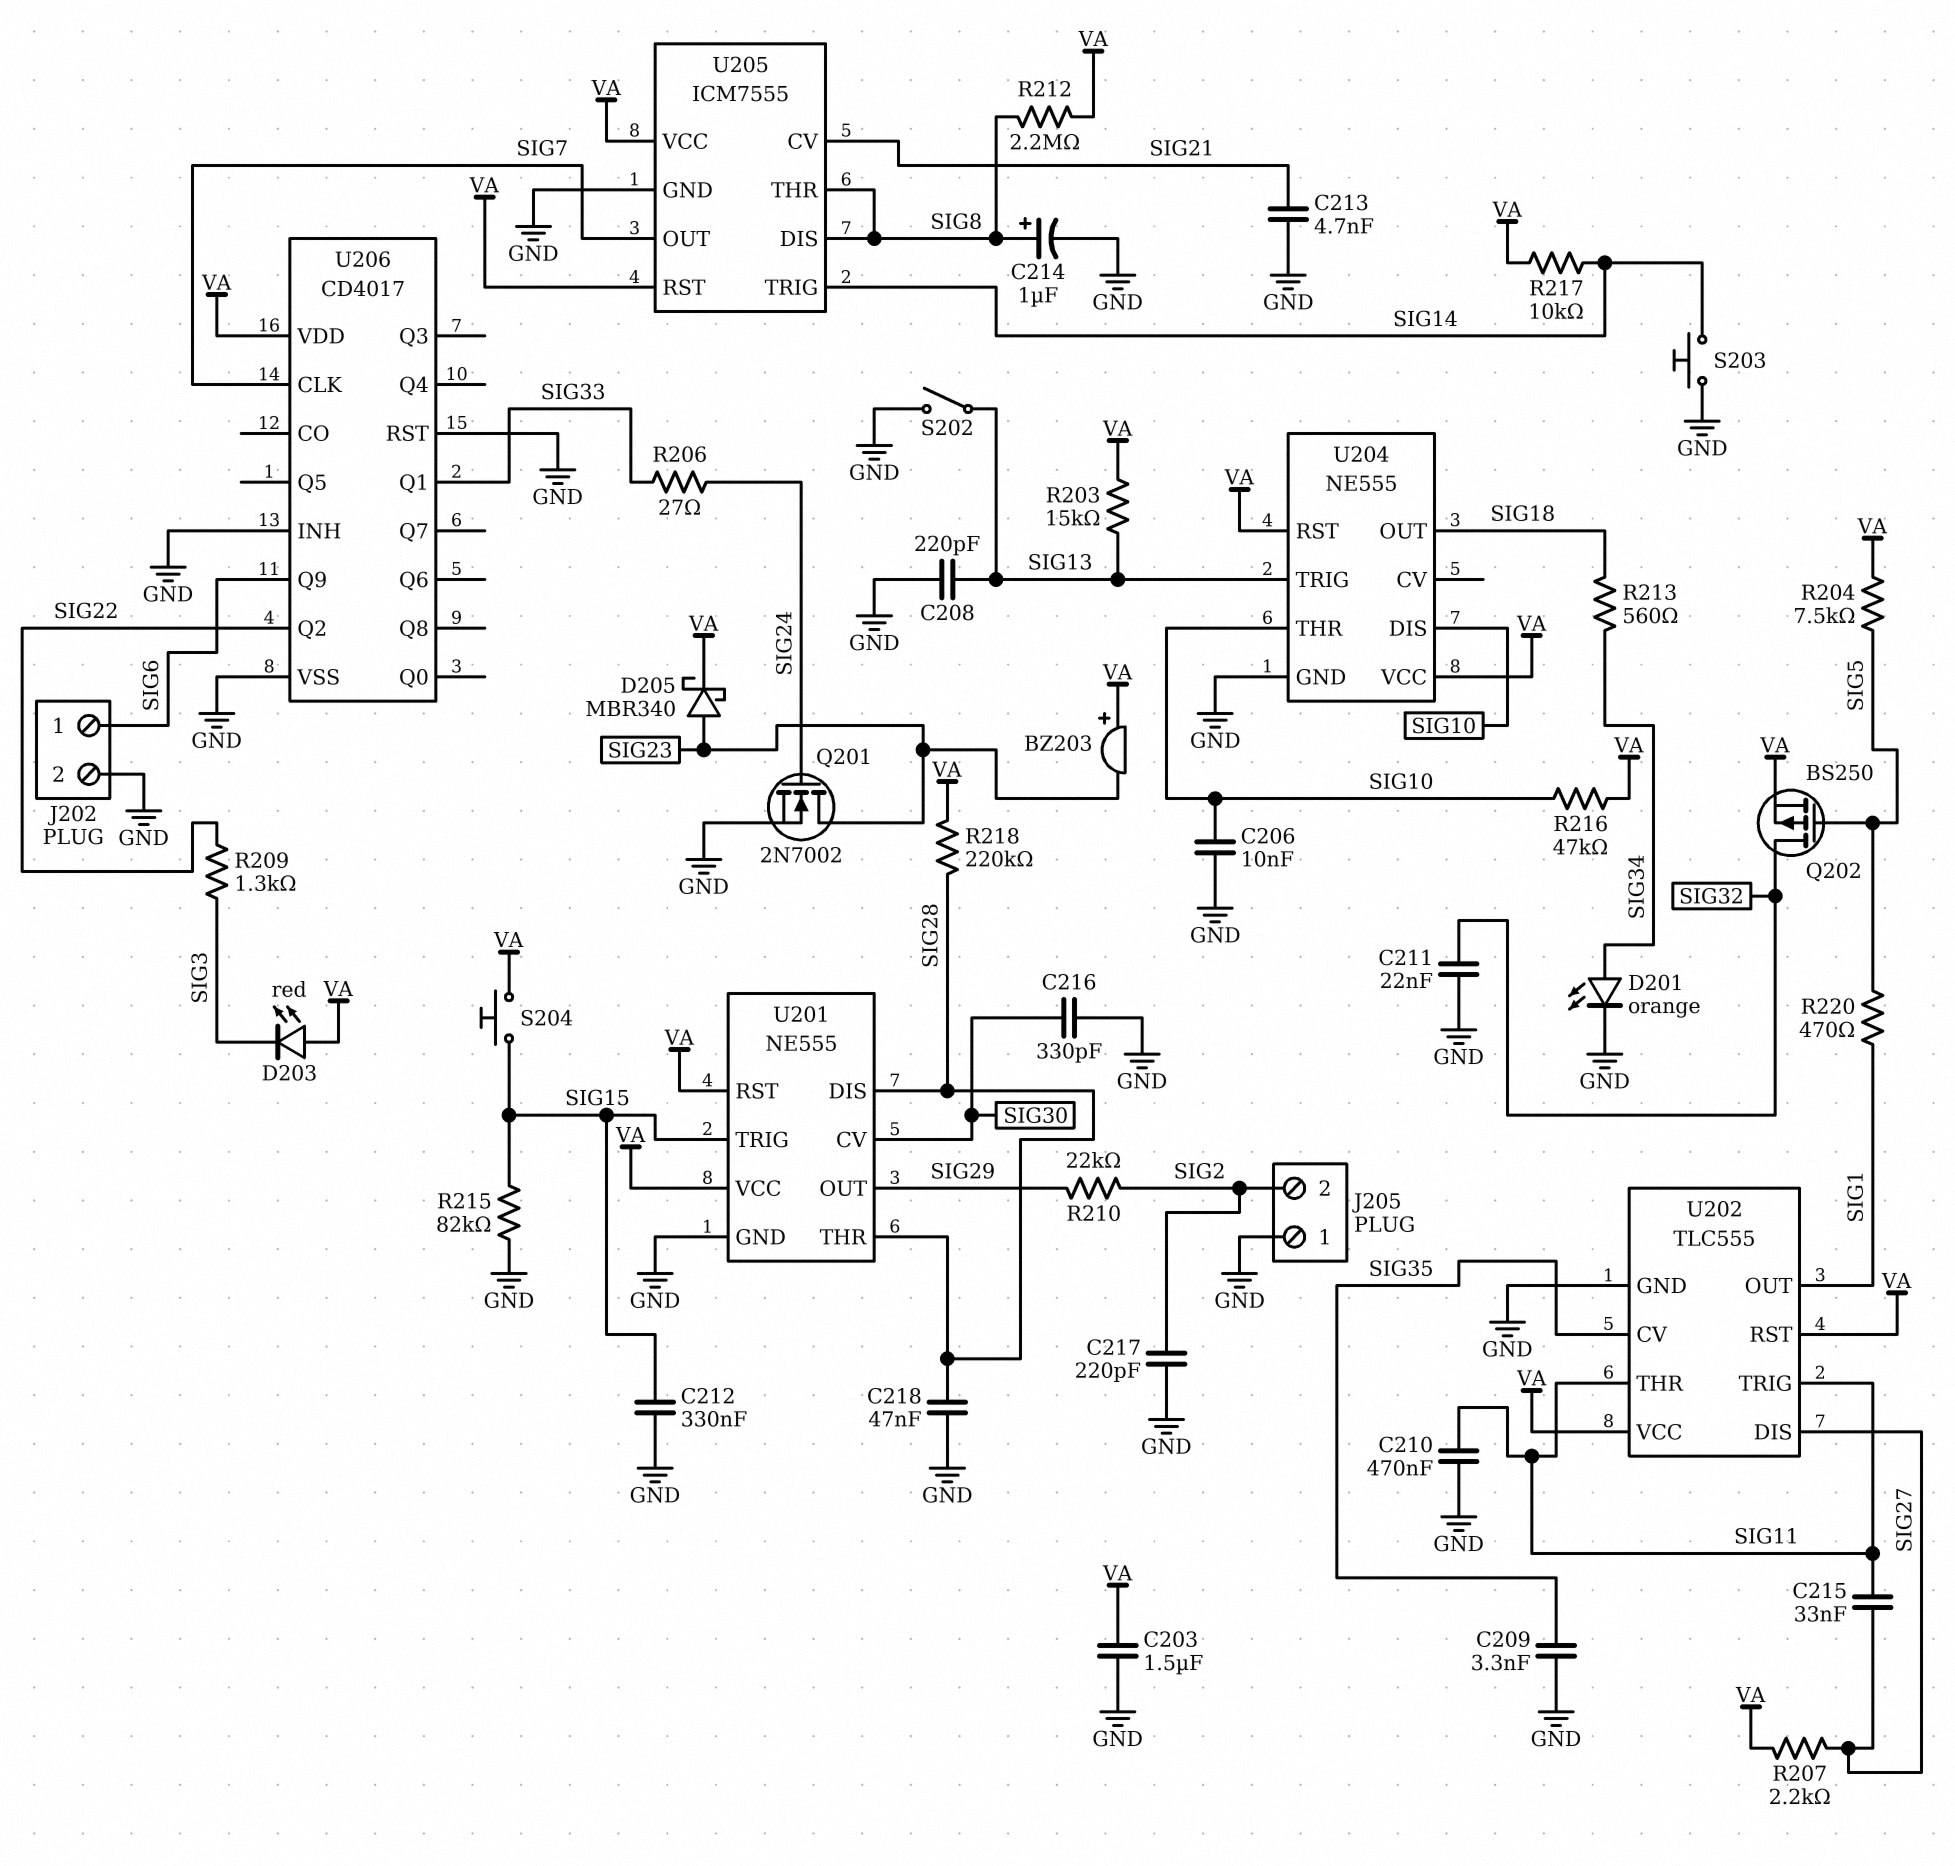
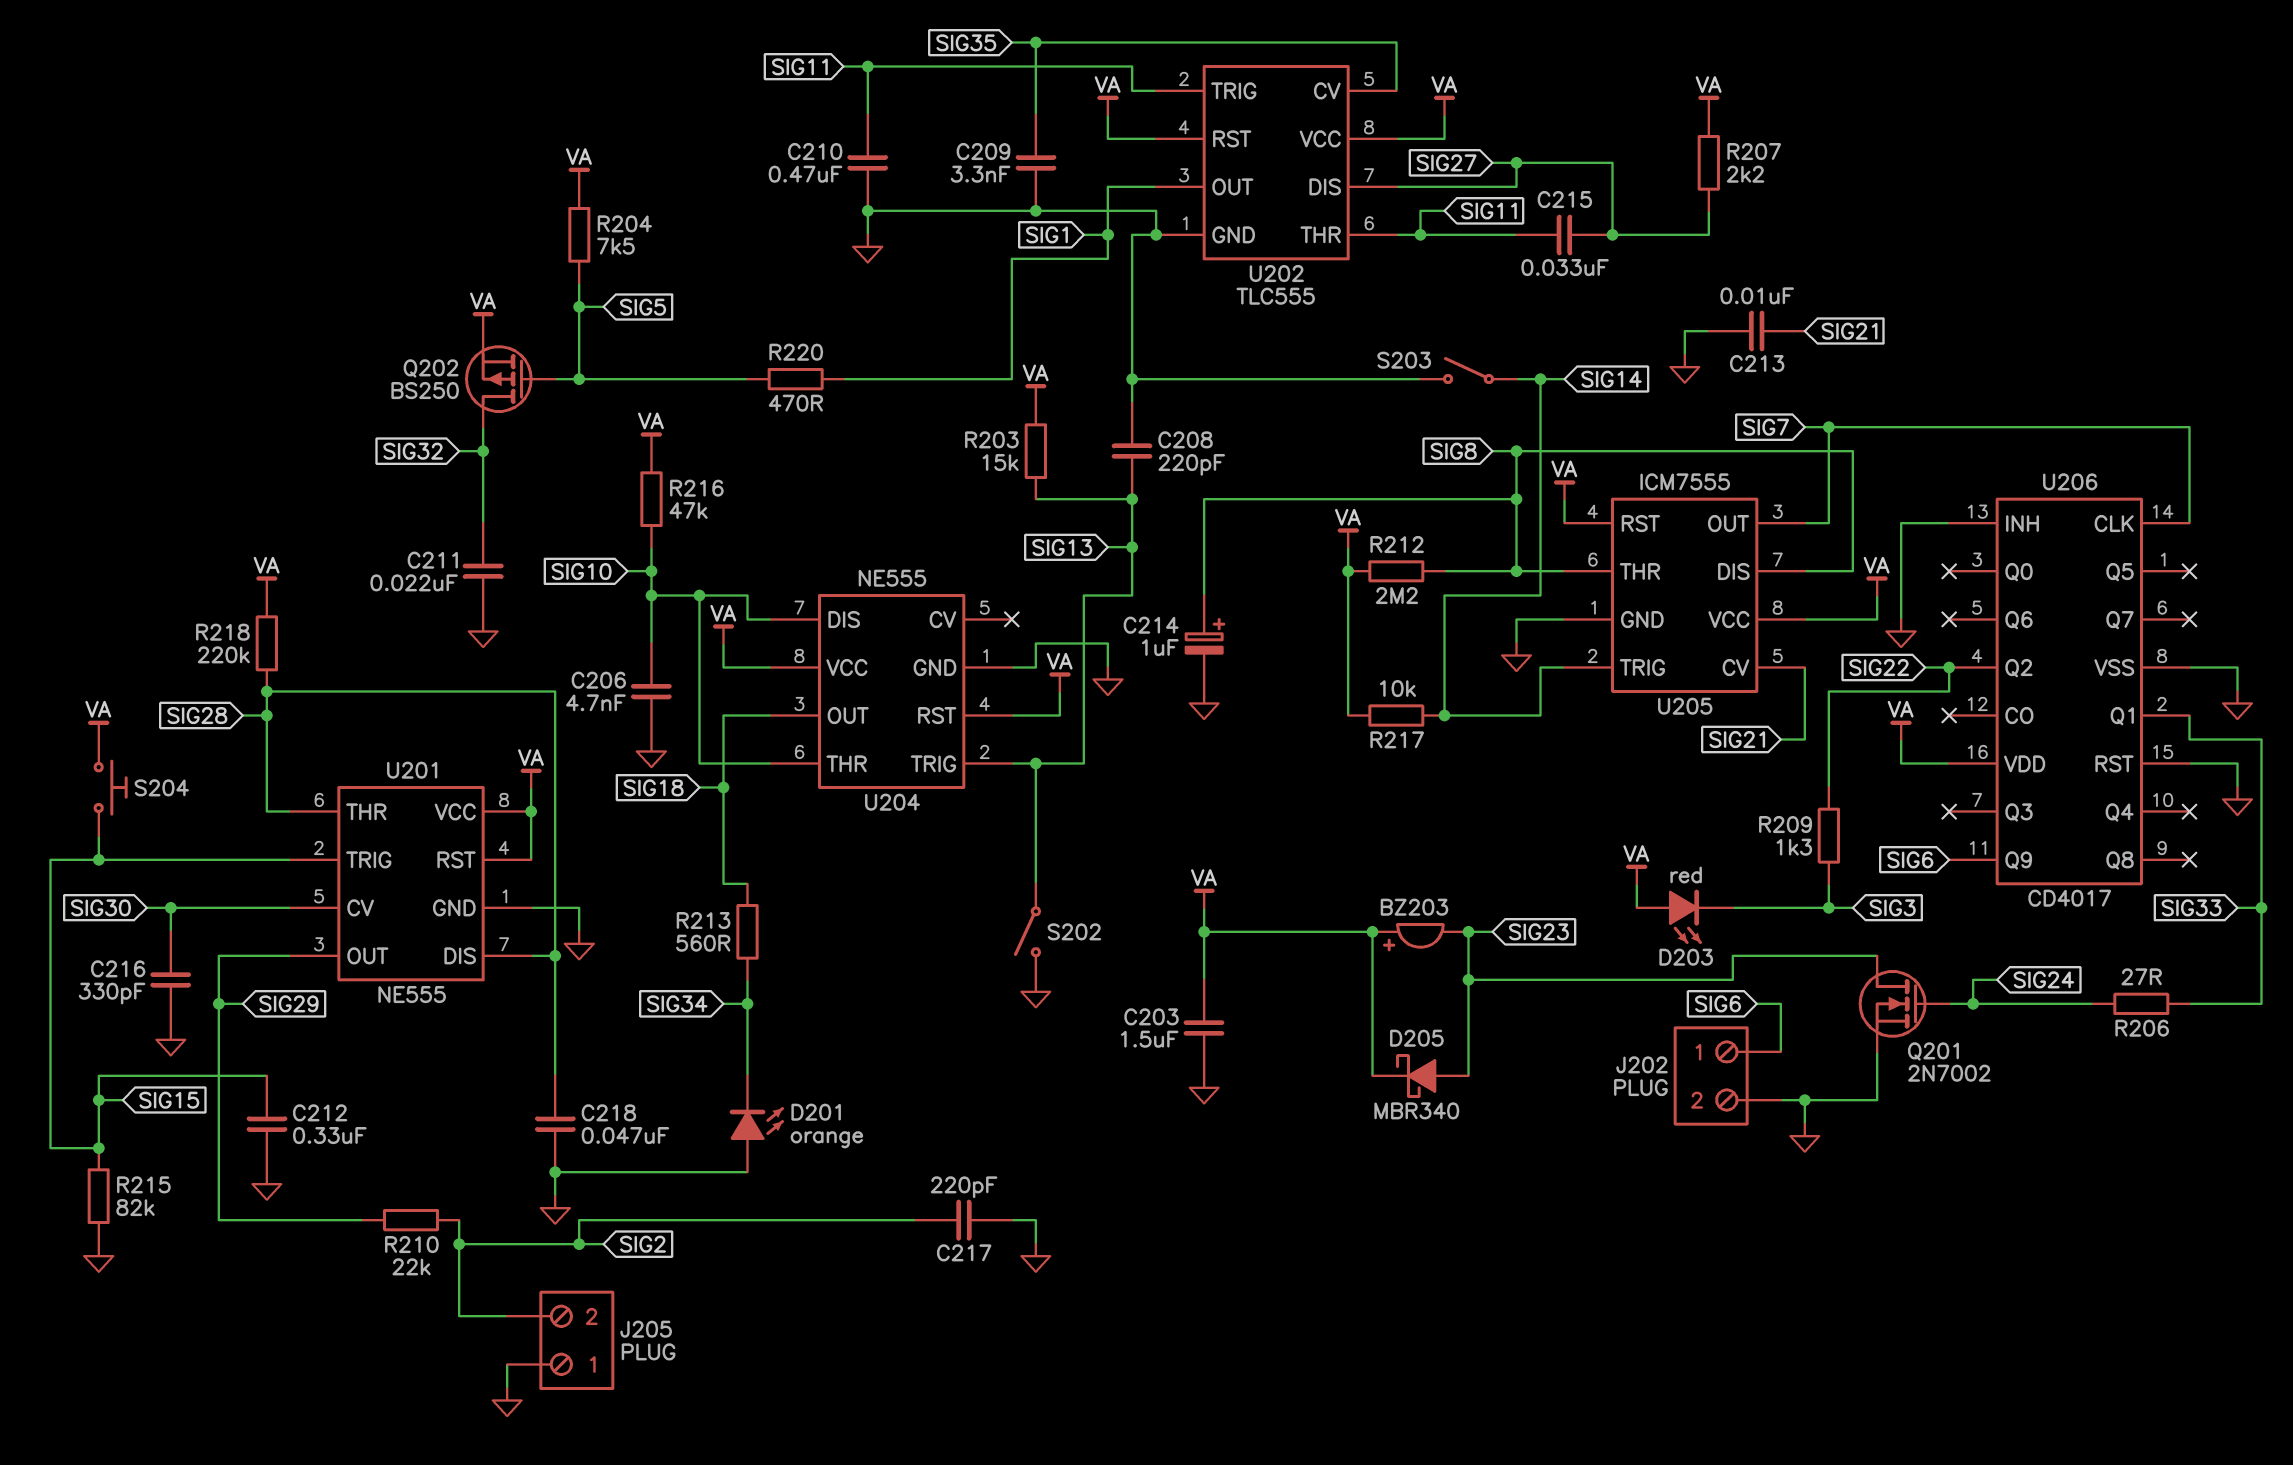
C206: 10nF (GND, SIG10) -> 4.7nF (GND, SIG10)
C213: 4.7nF (GND, SIG21) -> 10nF (GND, SIG21)
D201: LED orange (A SIG34, K GND) -> LED orange (A GND, K SIG34)
S203: button (GND, SIG14) -> switch (GND, SIG14)

